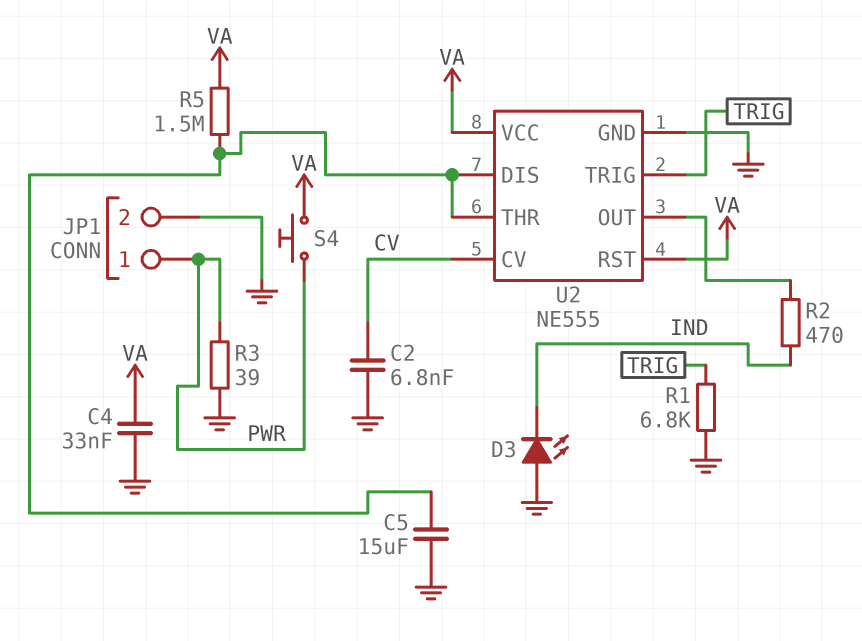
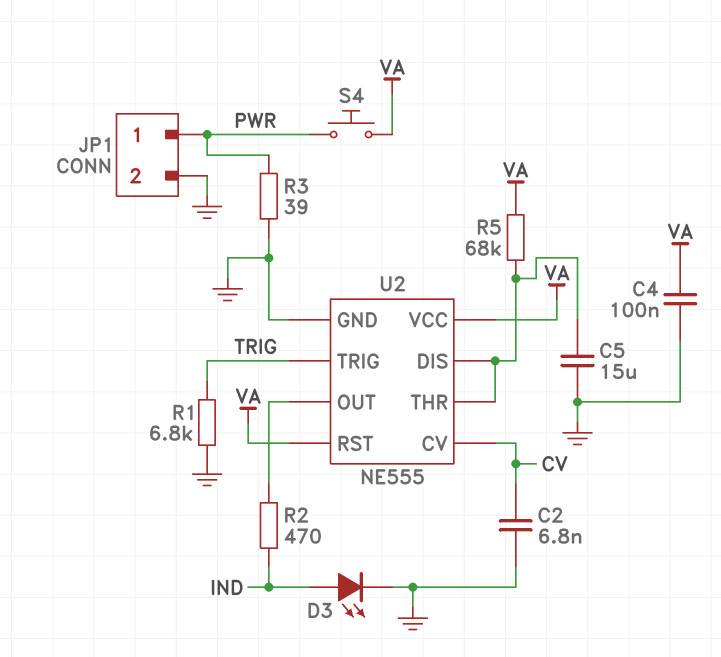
C4: 33nF (GND, VA) -> 100nF (GND, VA)
D3: LED (A GND, K IND) -> LED (A IND, K GND)
R5: 1.5M (U2/DIS, VA) -> 68k (U2/DIS, VA)

